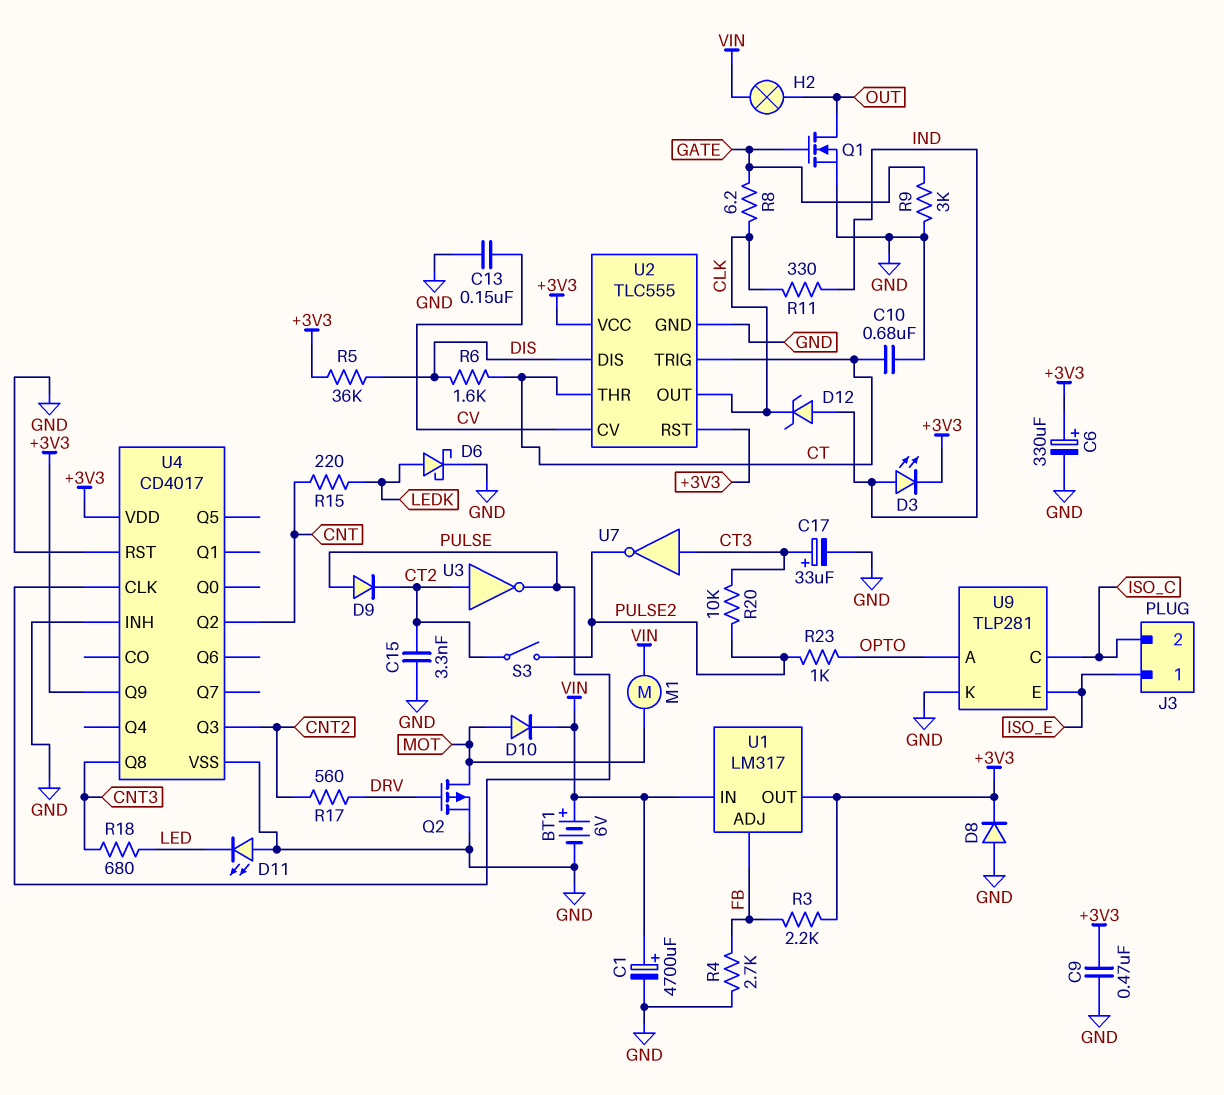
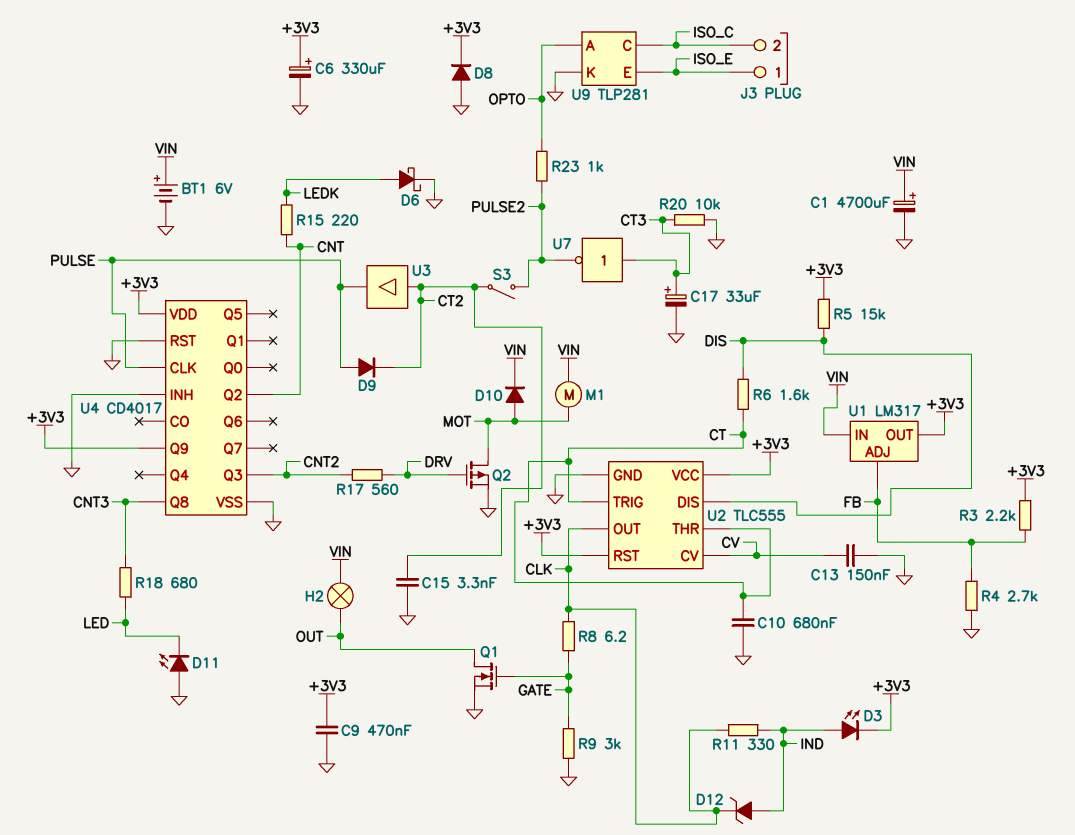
R5: 36k (+3V3, DIS) -> 15k (+3V3, DIS)
R20: 10k (CT3, PULSE2) -> 10k (CT3, GND)
U3: NOT (in CT2, out PULSE) -> buffer (in CT2, out PULSE)

